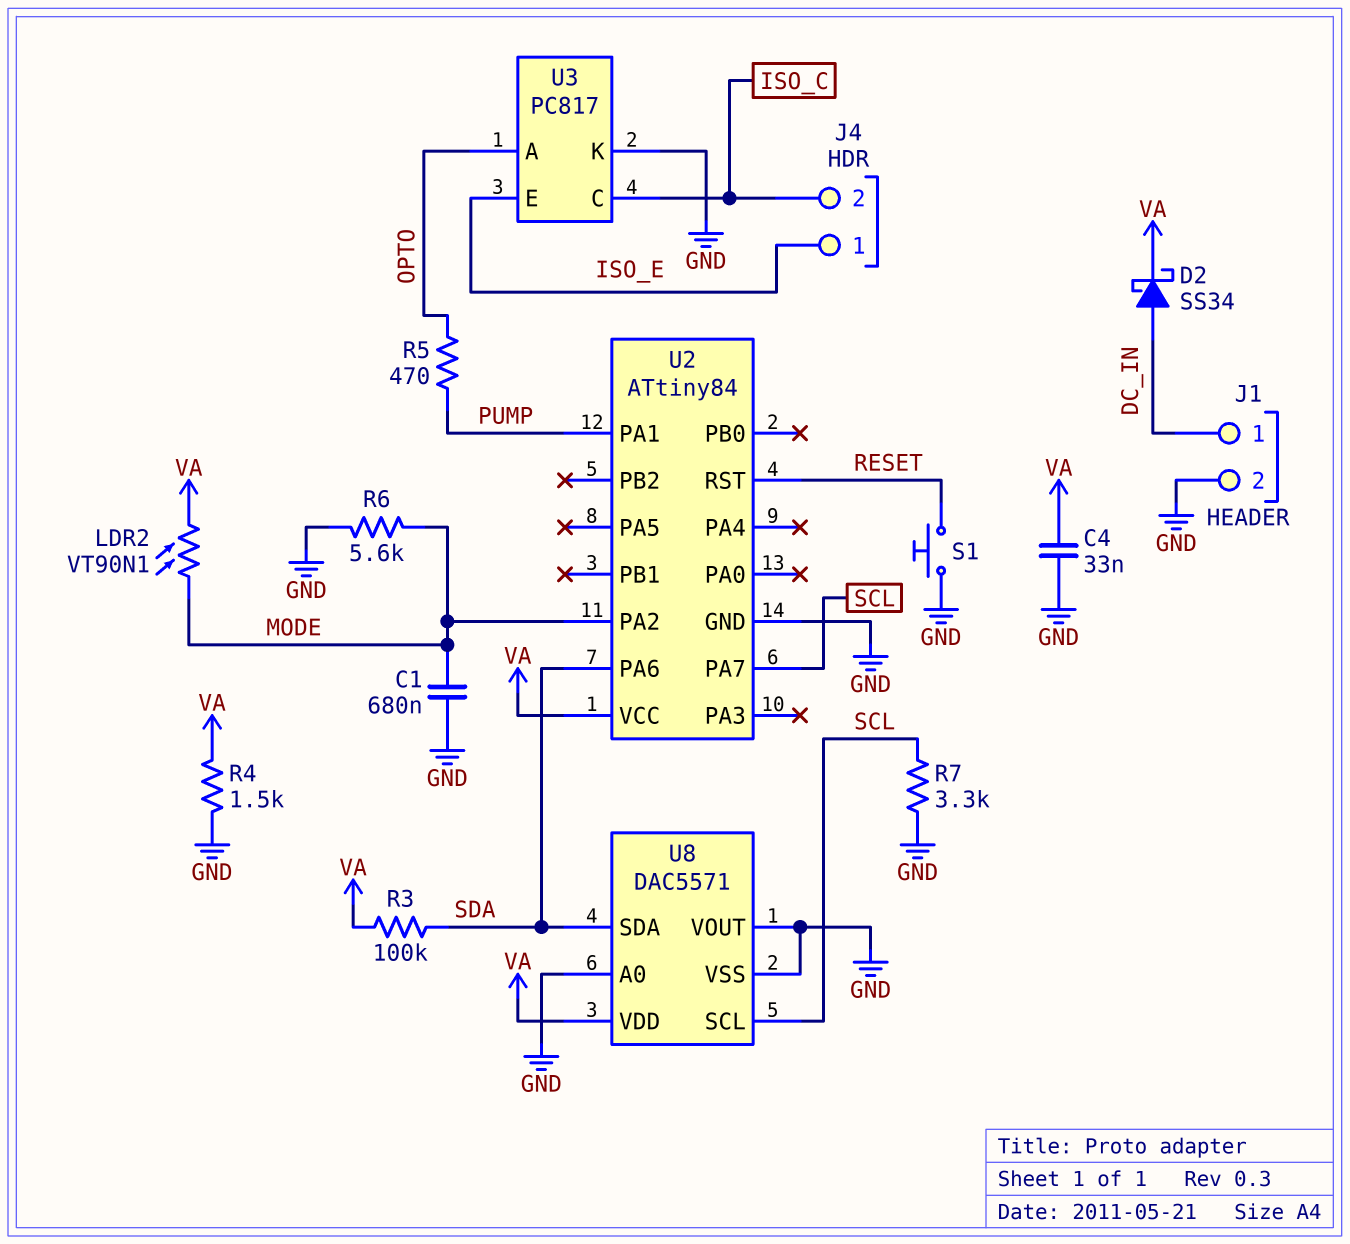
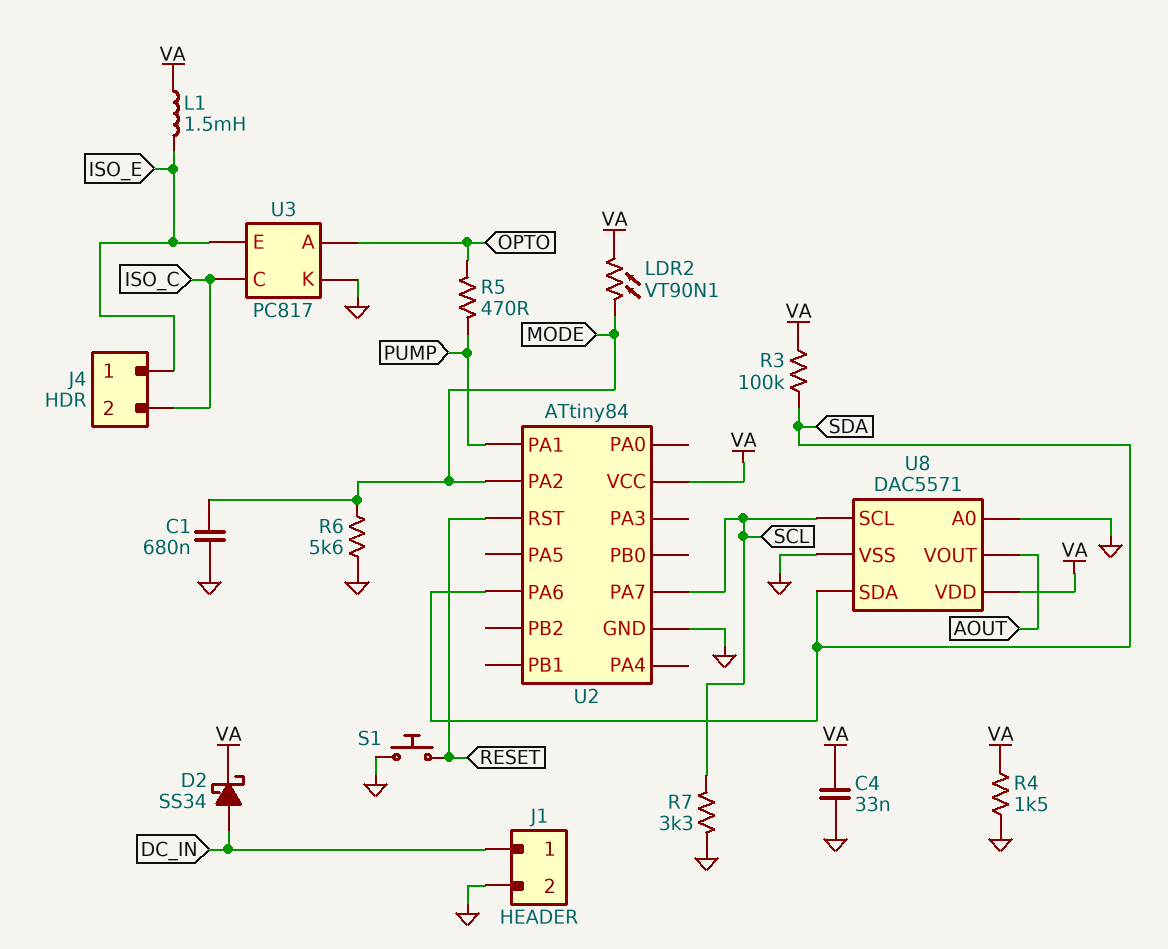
L1: none -> 1.5mH (ISO_E, VA)
U8 pin VOUT: GND -> AOUT

